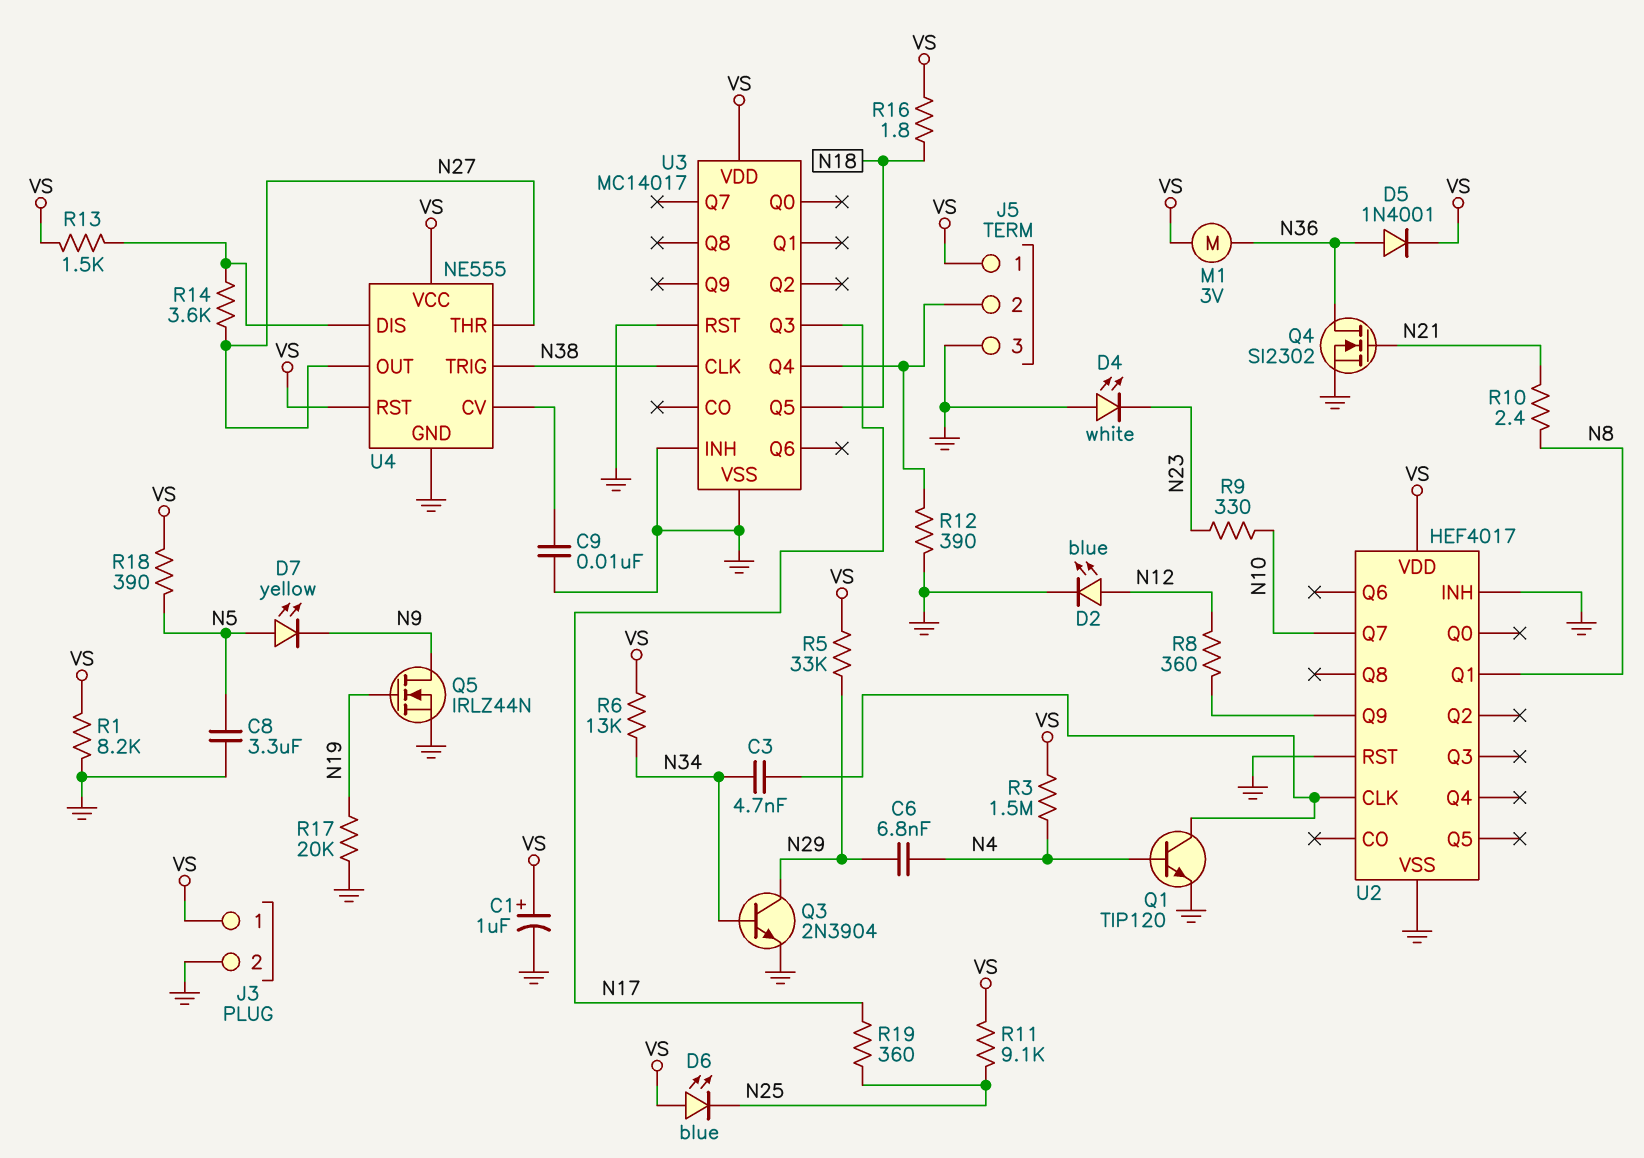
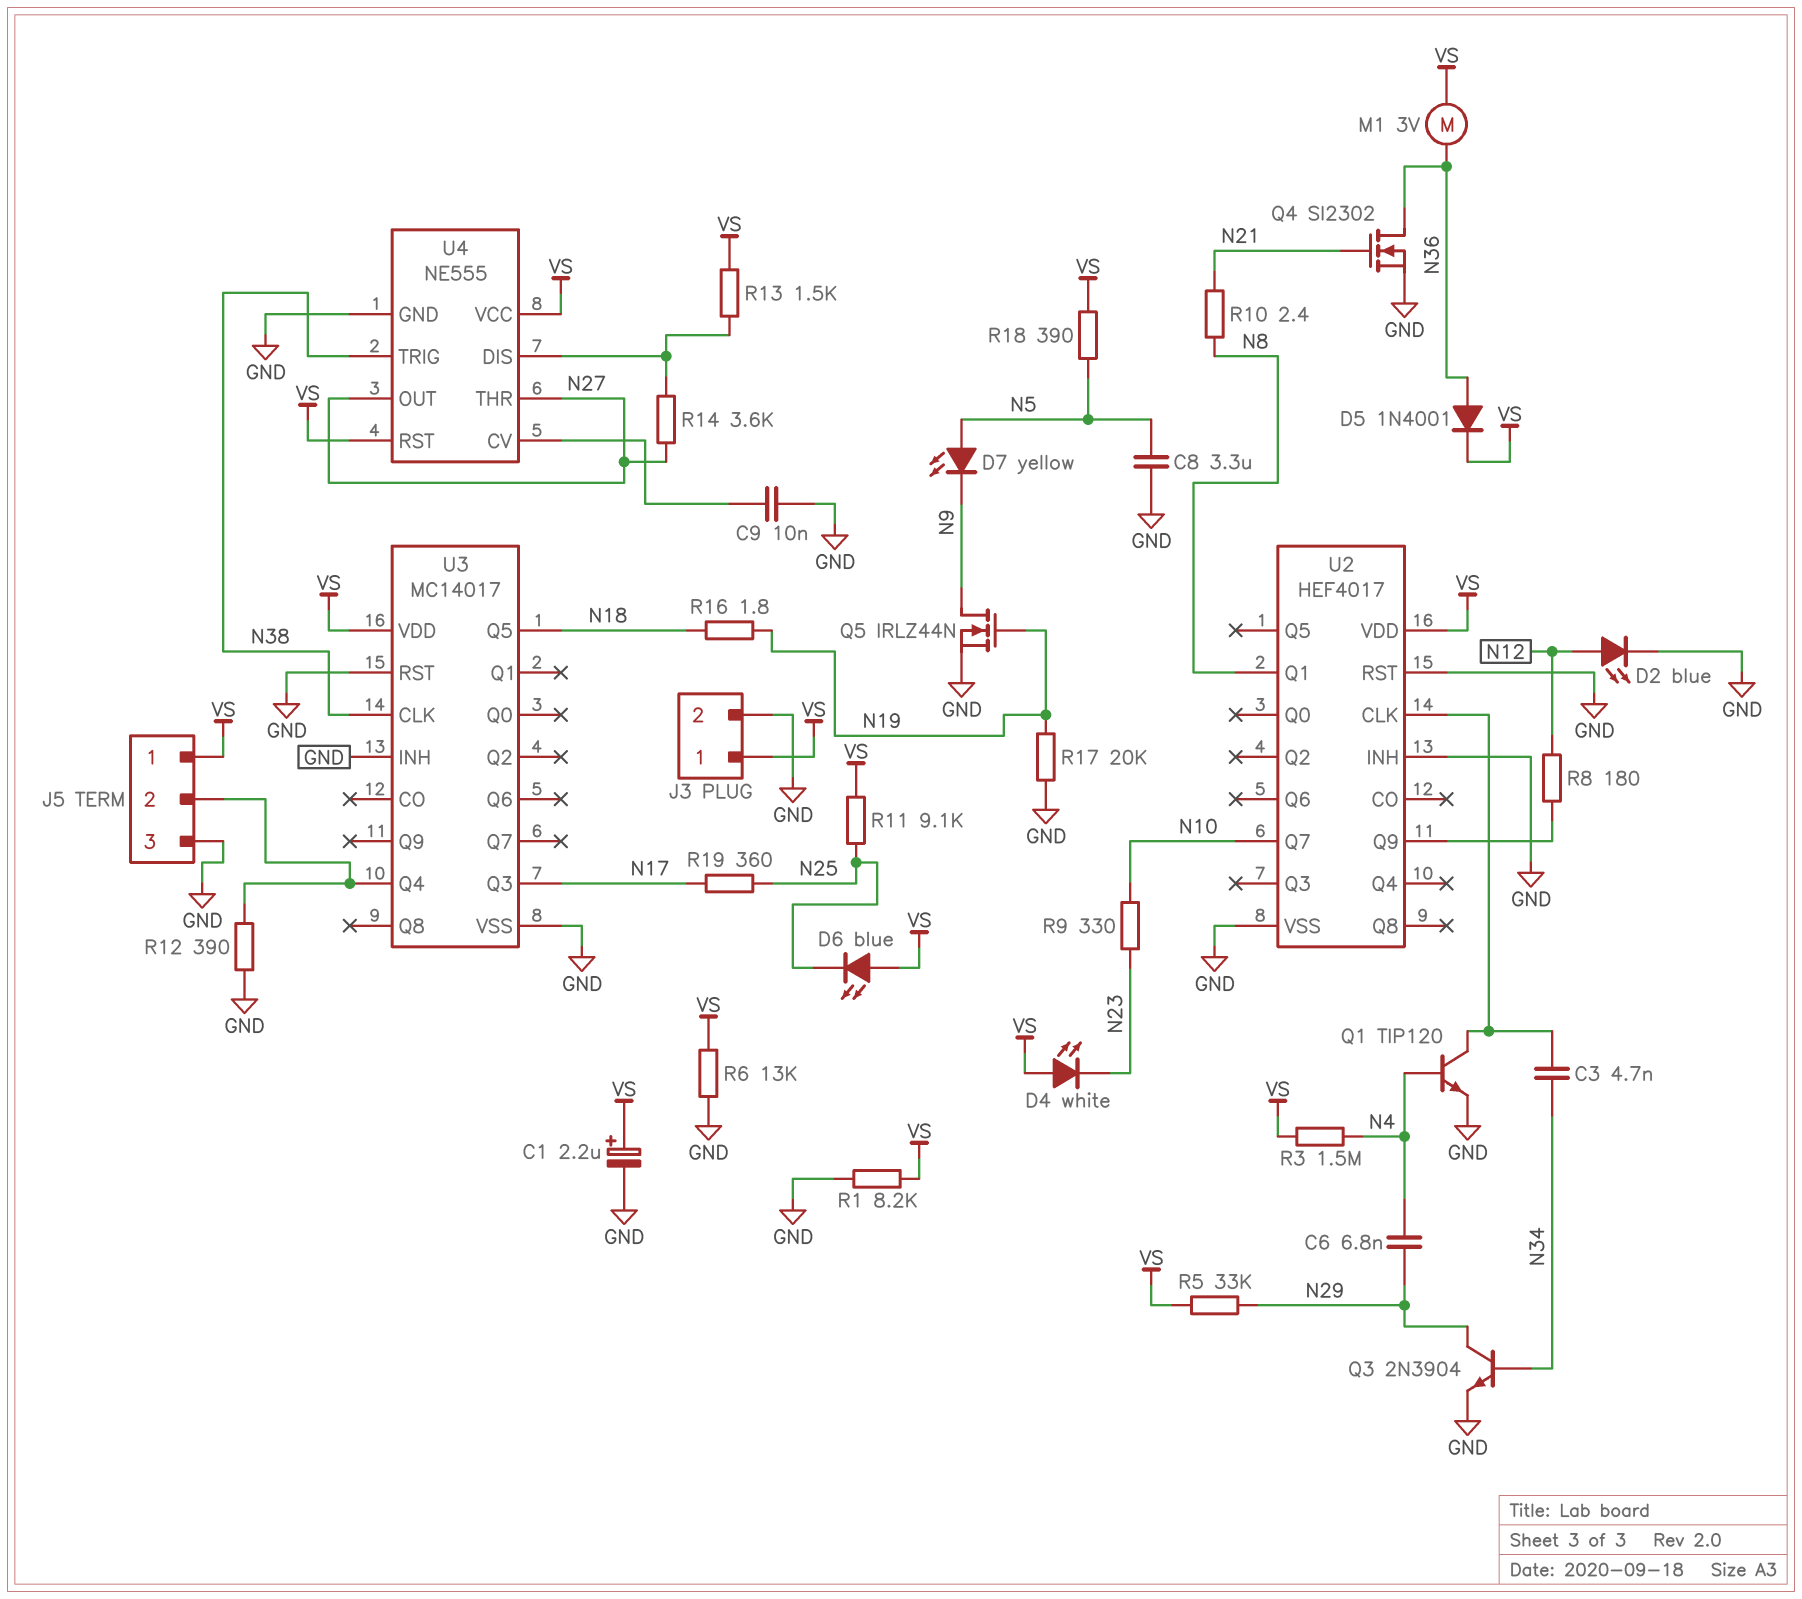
C1: 1uF (plus VS, minus GND) -> 2.2uF (plus VS, minus GND)
D4: LED white (A GND, K N23) -> LED white (A VS, K N23)
R6: 13k (N34, VS) -> 13k (GND, VS)
R8: 360 (N12, U2/Q9) -> 180 (N12, U2/Q9)
R16: 1.8 (N18, VS) -> 1.8 (N18, N19)

